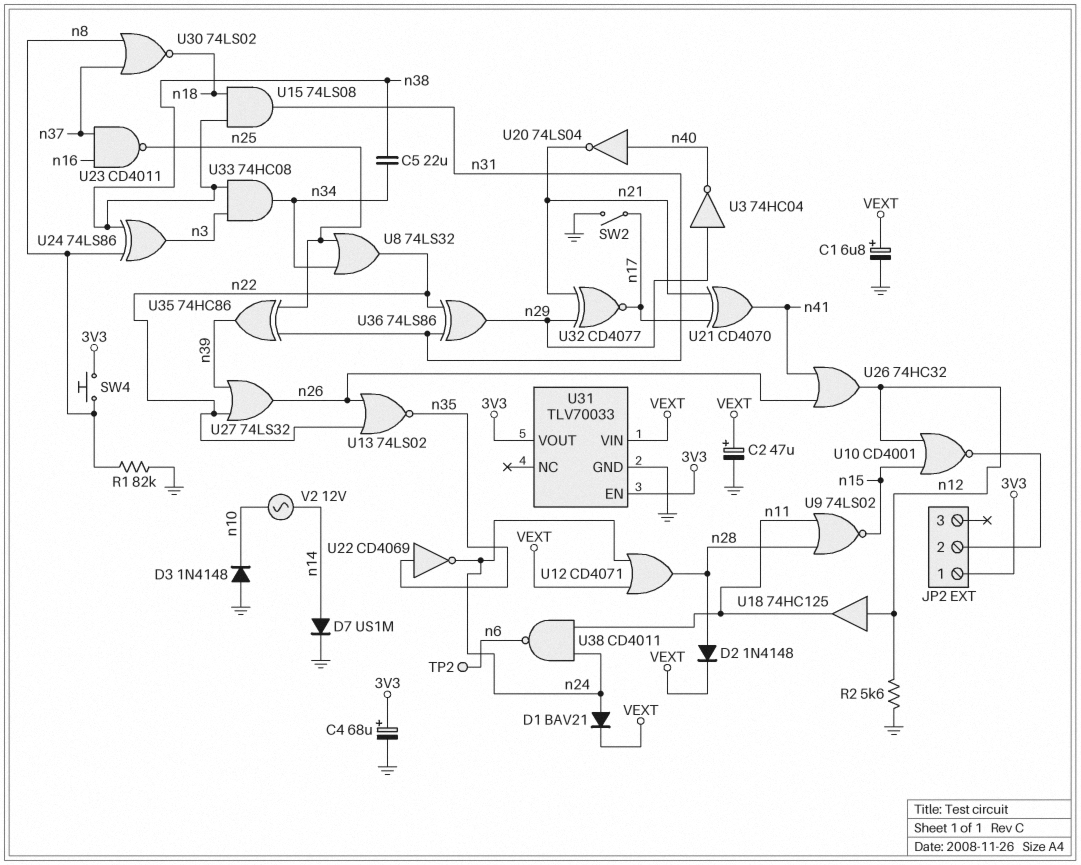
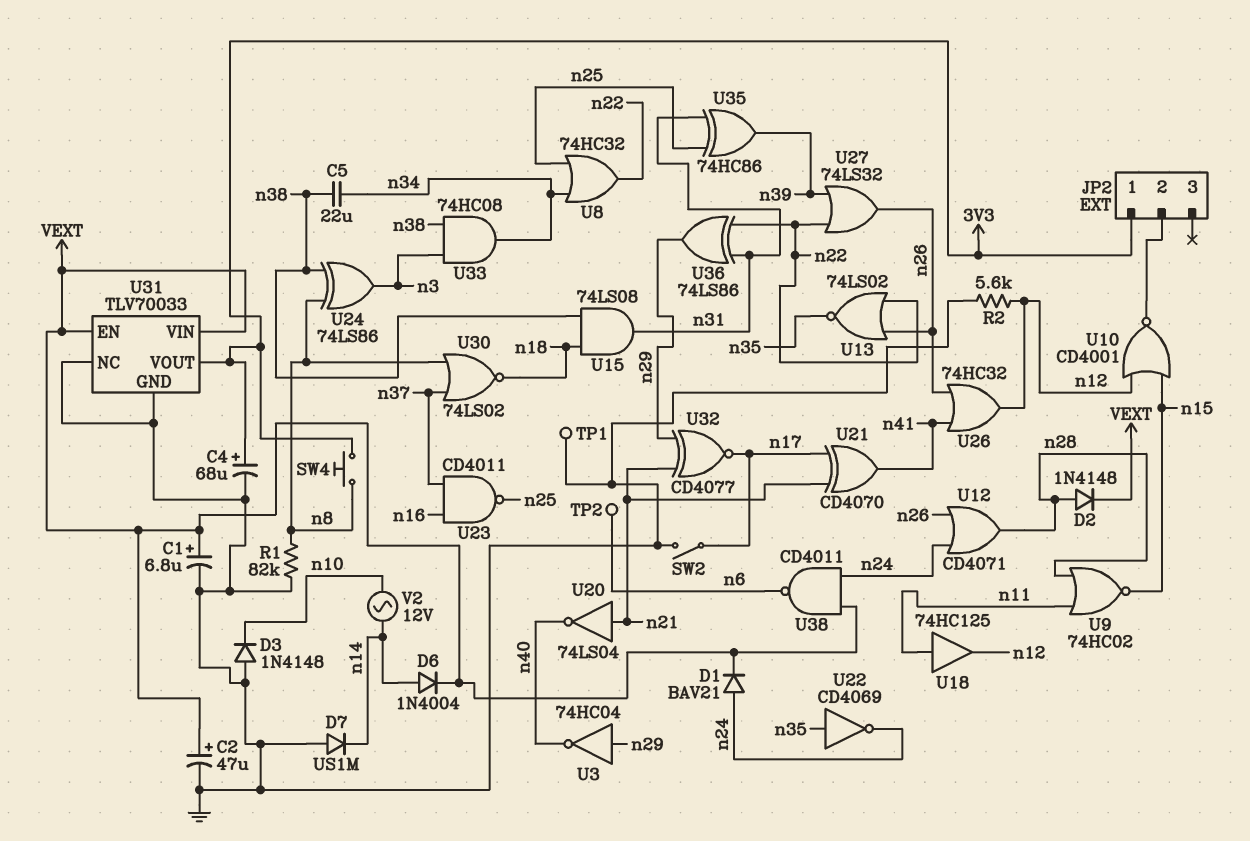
D6: none -> diode 1N4004 (A n14, K VEXT)
D7: diode US1M (A n14, K GND) -> diode US1M (A GND, K n14)
TP1: none -> test point (GND)
U8: OR 74LS32 (in n25, in n34, out n22) -> OR 74HC32 (in n25, in n34, out n22)
U9: NOR 74LS02 (in n11, in n28, out n15) -> NOR 74HC02 (in n11, in n28, out n15)
U12: OR CD4071 (in VEXT, in n24, out n28) -> OR CD4071 (in n24, in n26, out n28)
U18: buffer 74HC125 (in n12, out n11) -> buffer 74HC125 (in n11, out n12)
U20: NOT 74LS04 (in n40, out n21) -> NOT 74LS04 (in n21, out n40)
U31 pin EN: 3V3 -> VEXT
U31 pin NC: none -> GND
U38: NAND CD4011 (in n11, in n24, out n6) -> NAND CD4011 (in VEXT, in n24, out n6)

